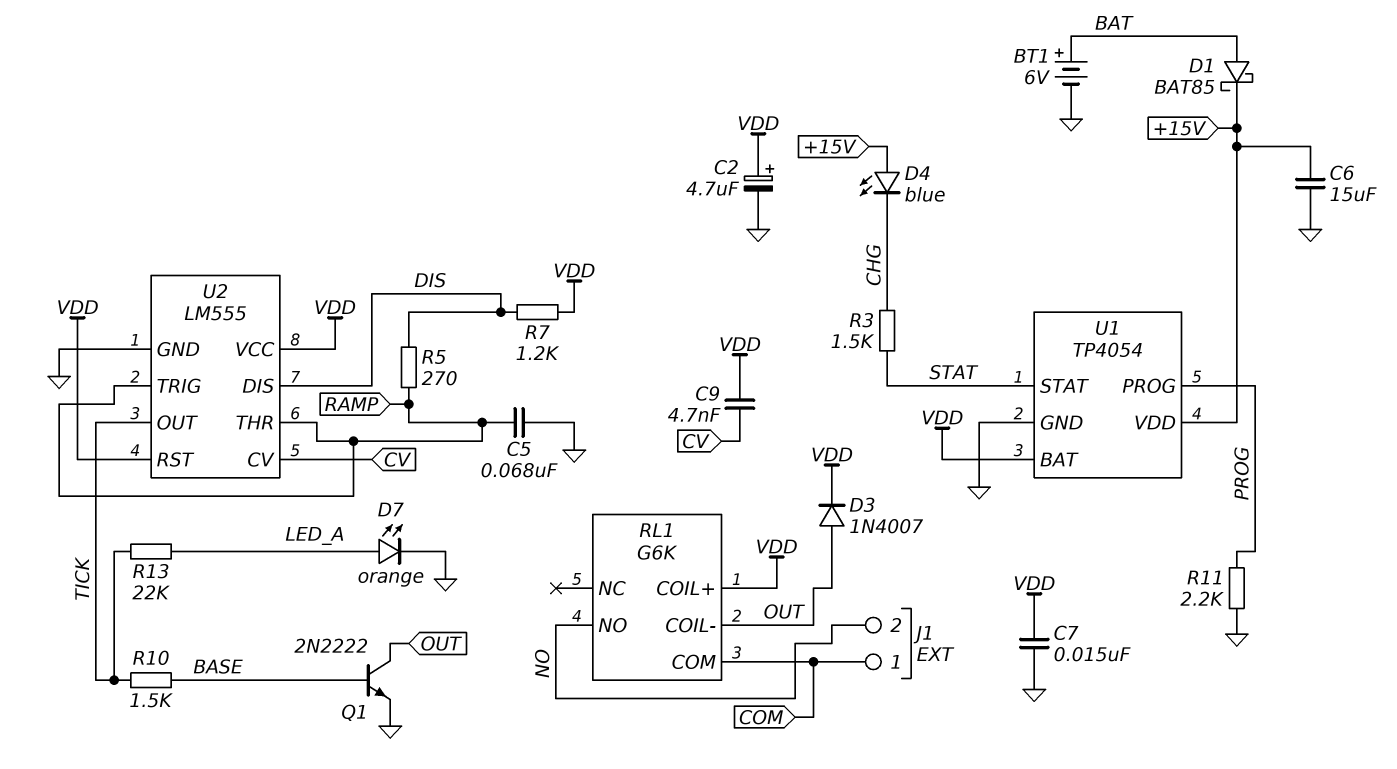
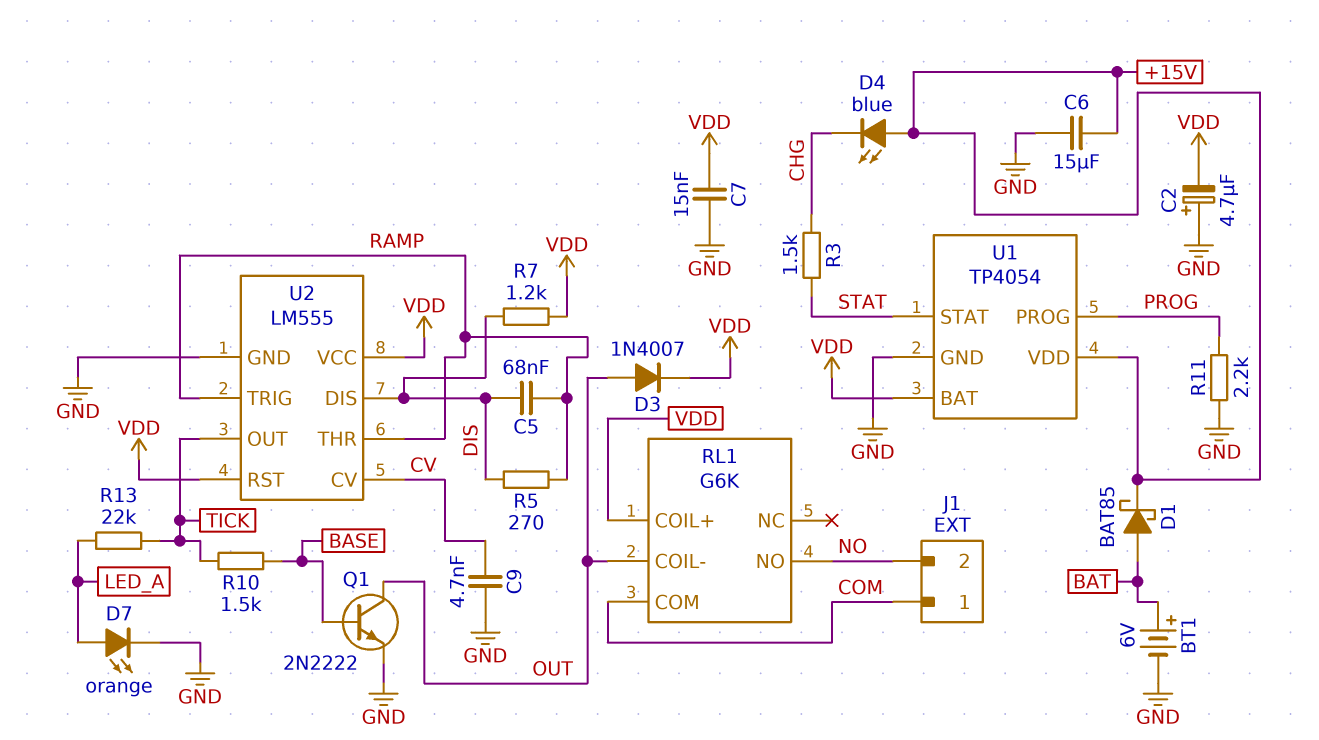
C2: 4.7uF (plus VDD, minus GND) -> 4.7uF (plus GND, minus VDD)
C5: 68nF (GND, RAMP) -> 68nF (DIS, RAMP)
C9: 4.7nF (CV, VDD) -> 4.7nF (CV, GND)

